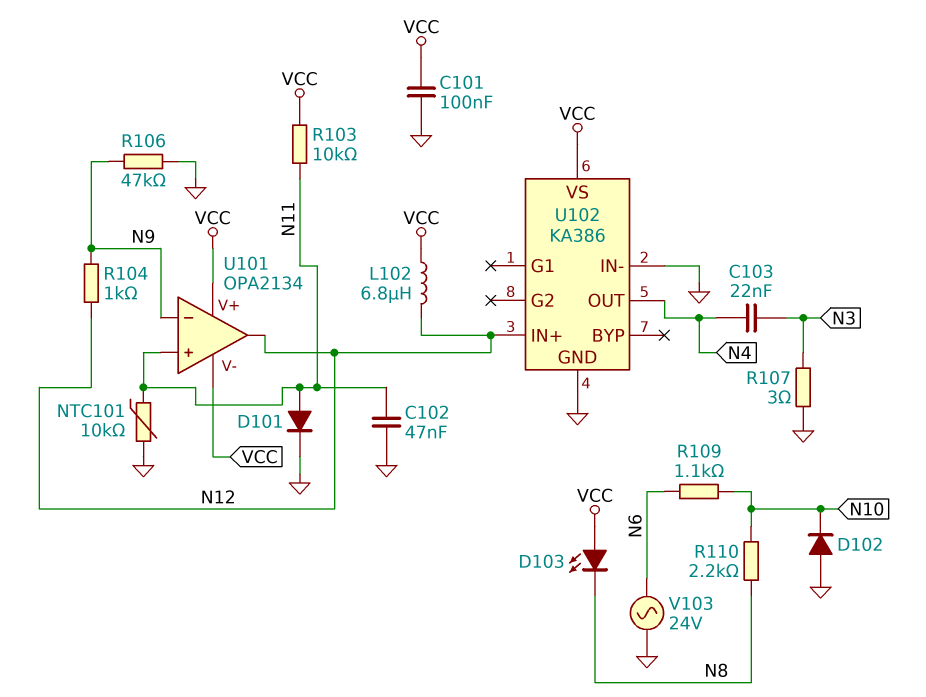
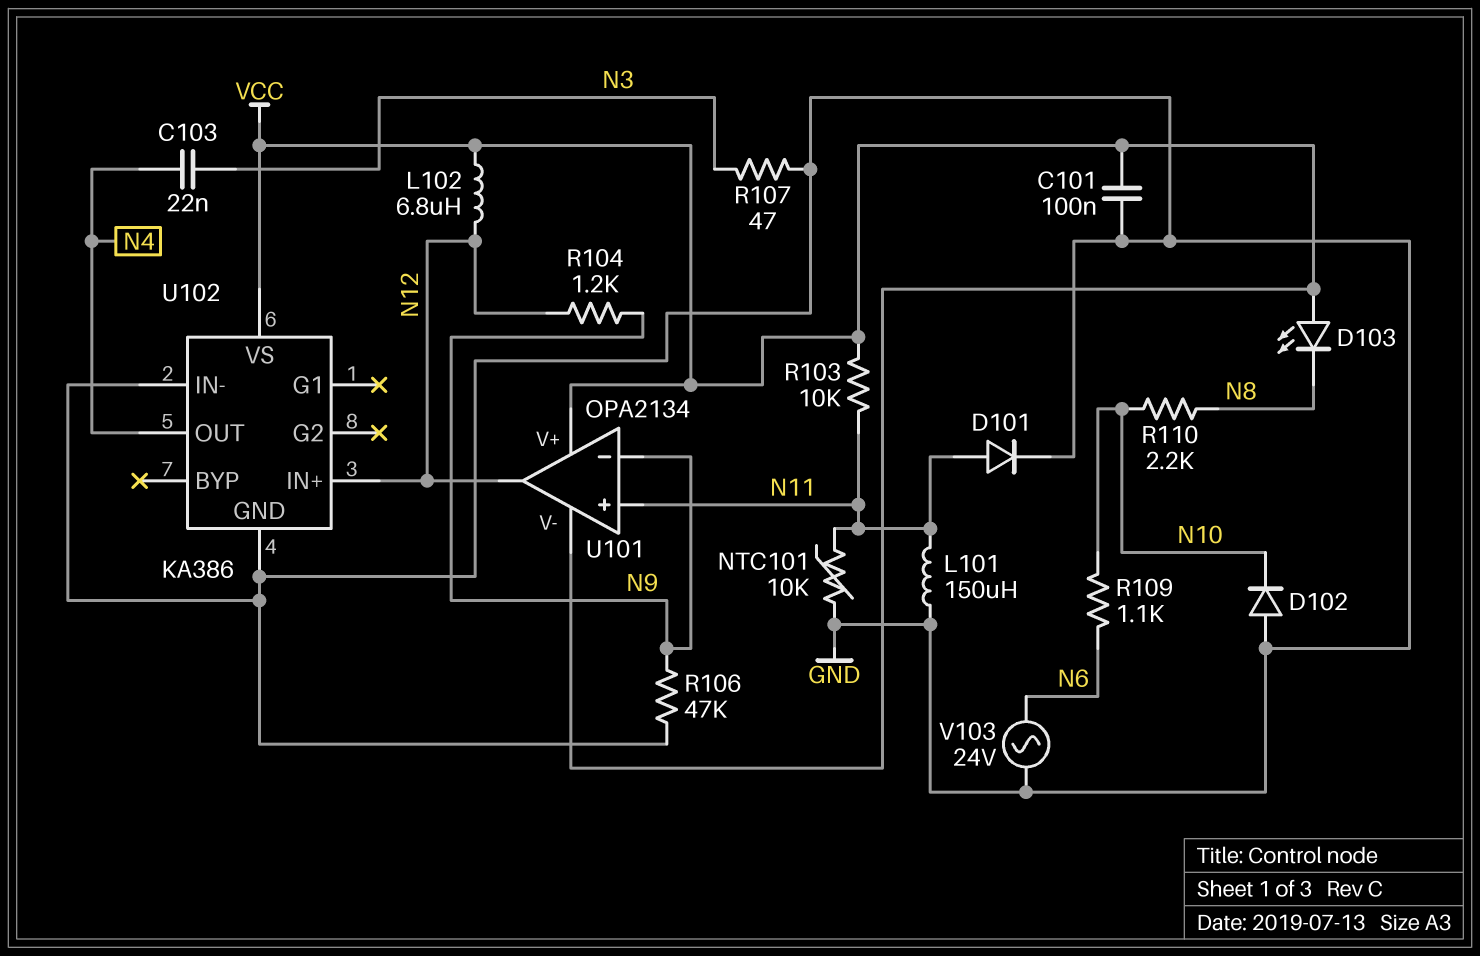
C102: 47nF (GND, N11) -> none
L101: none -> 150uH (GND, N11)
R104: 1k (N9, N12) -> 1.2k (N9, N12)
R107: 3 (GND, N3) -> 47 (GND, N3)

